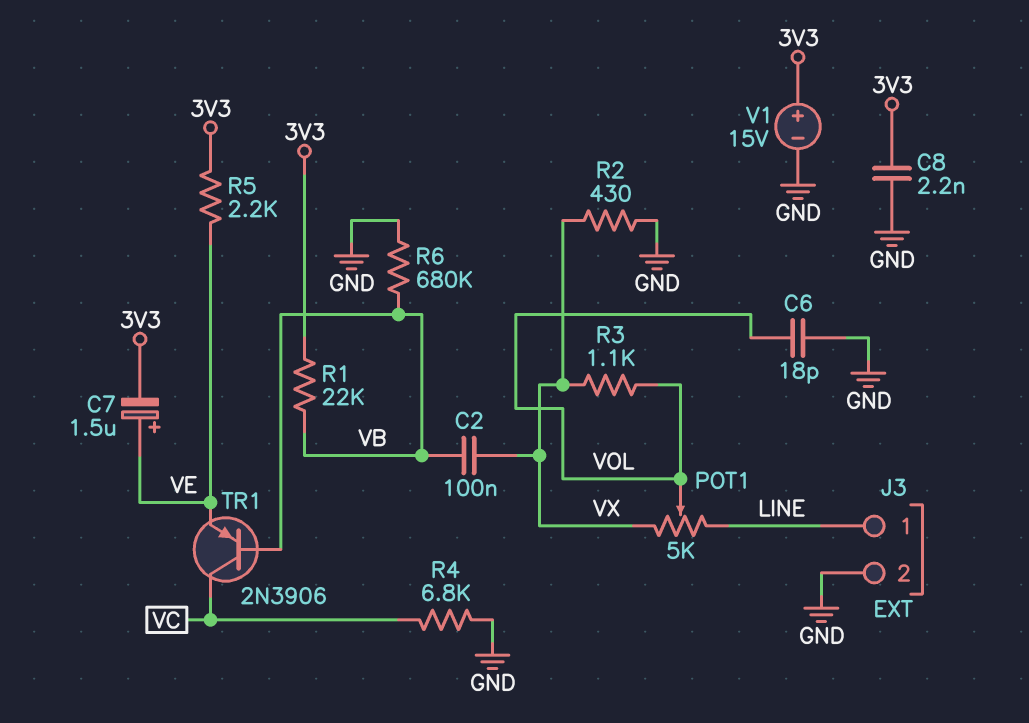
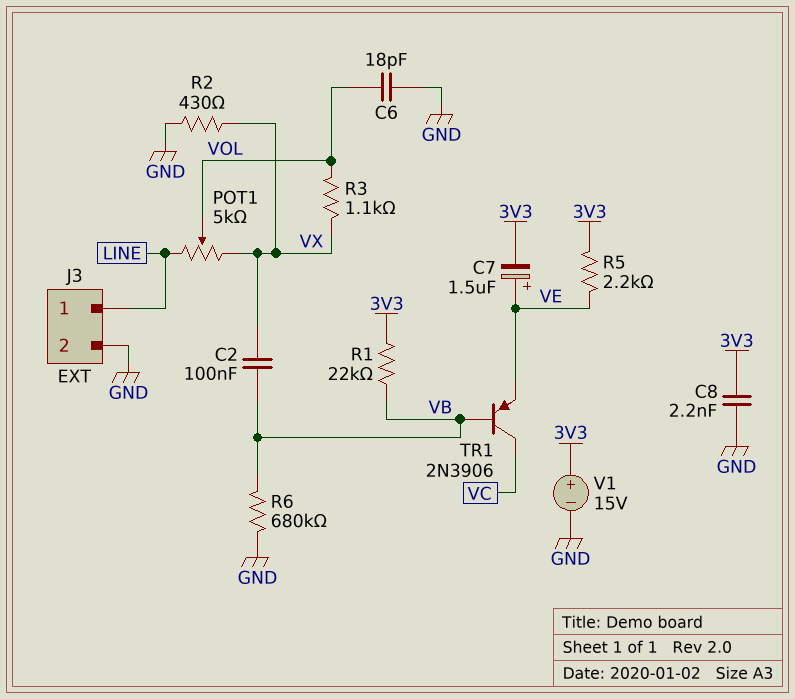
R4: 6.8k (GND, VC) -> none

